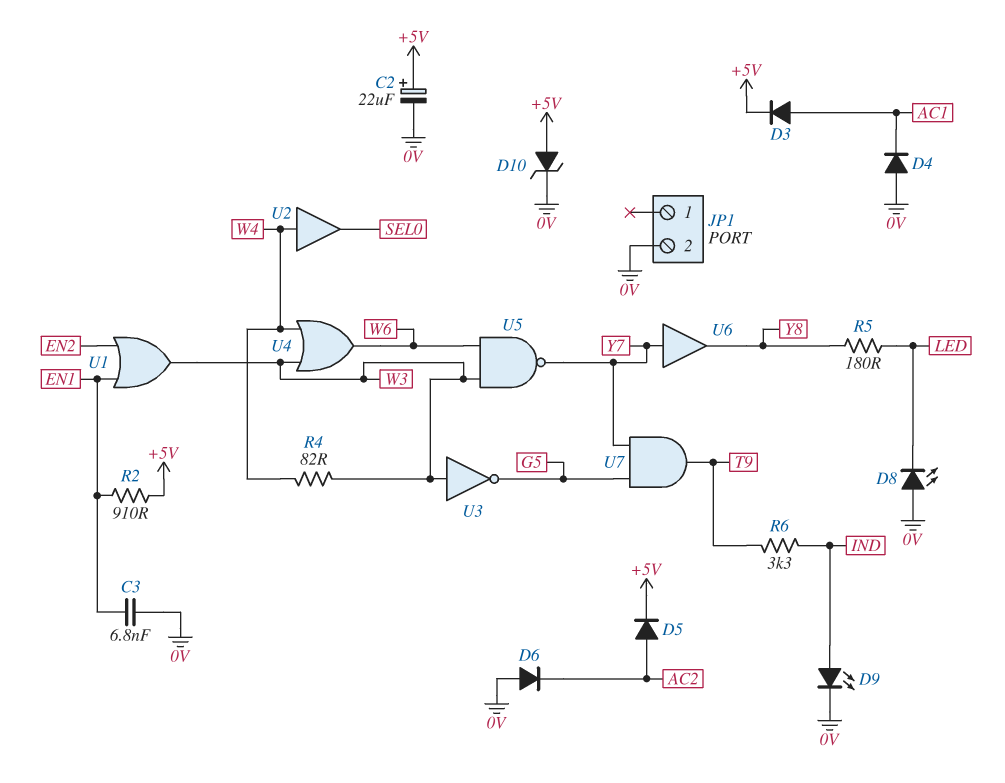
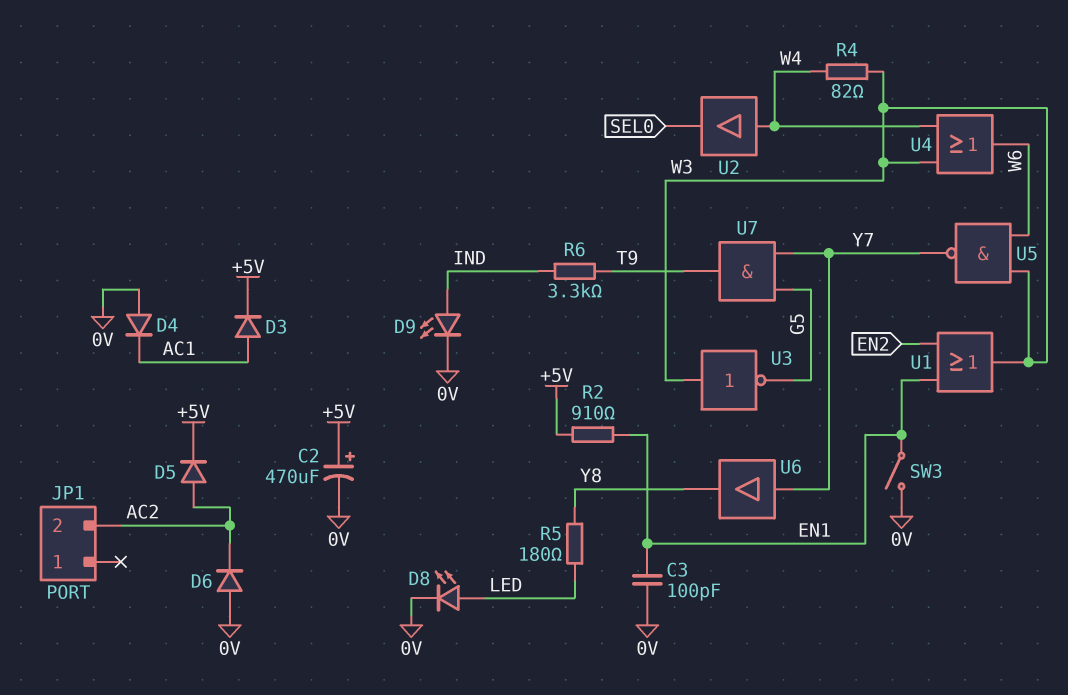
C2: 22uF (plus +5V, minus 0V) -> 470uF (plus +5V, minus 0V)
C3: 6.8nF (0V, EN1) -> 100pF (0V, EN1)
D8: LED (A 0V, K LED) -> LED (A LED, K 0V)
D10: zener (A +5V, K 0V) -> none
JP1 pin 2: 0V -> AC2
SW3: none -> switch (0V, EN1)

